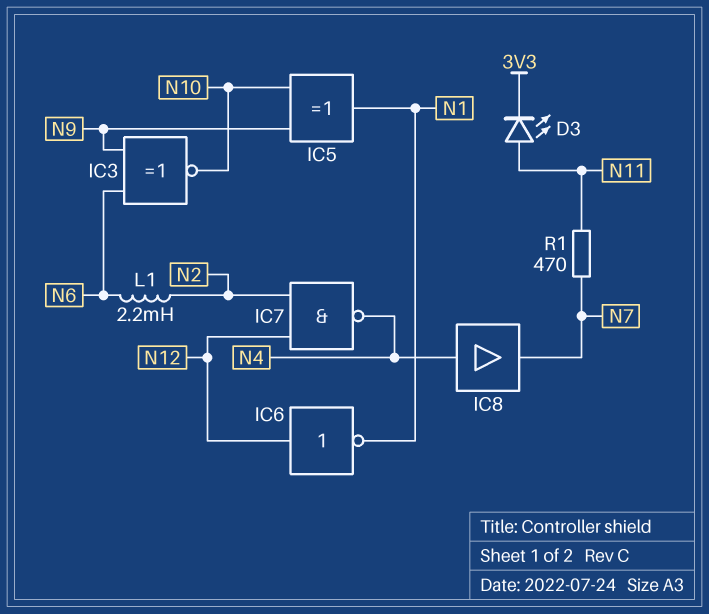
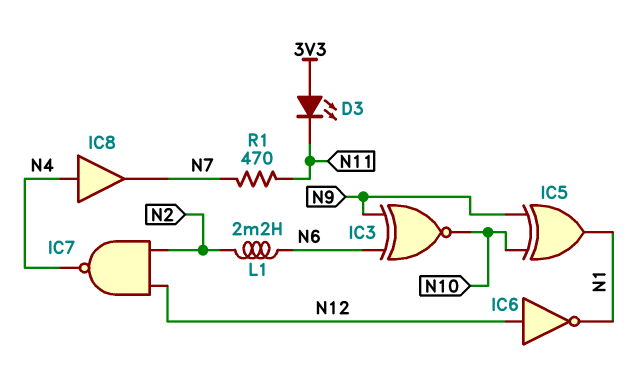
D3: LED (A N11, K 3V3) -> LED (A 3V3, K N11)

